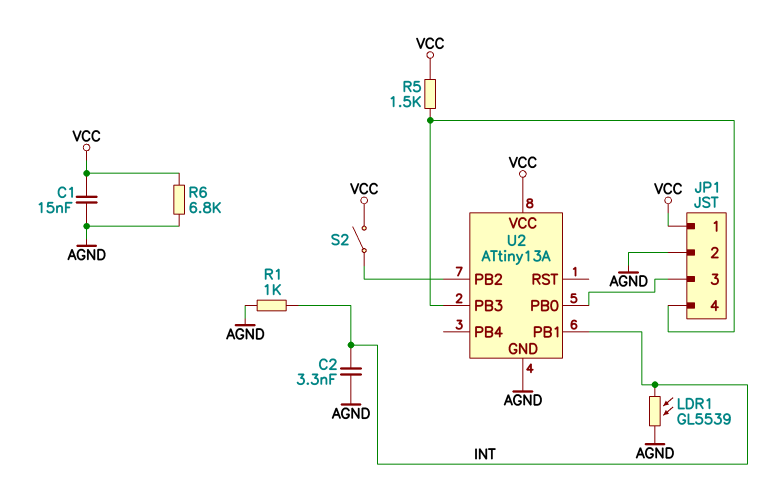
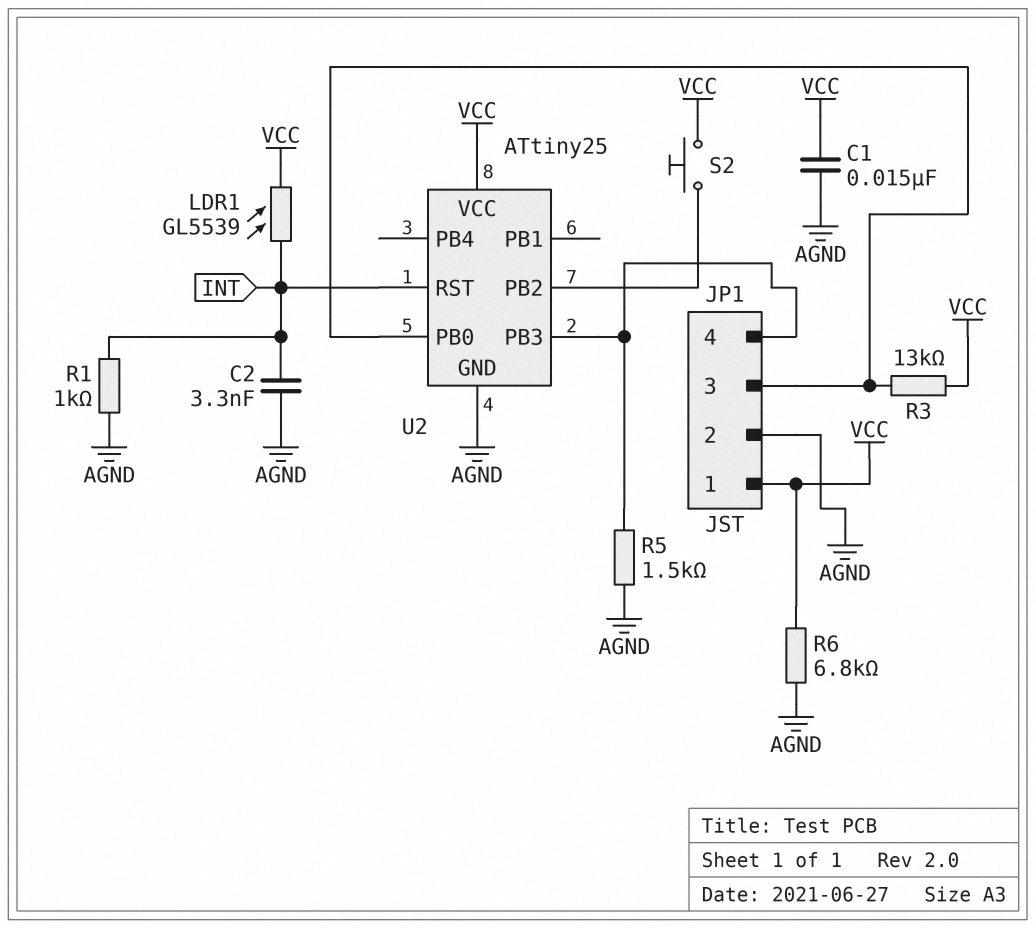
LDR1: GL5539 (AGND, INT) -> GL5539 (INT, VCC)
R3: none -> 13k (JP1/3, VCC)
R5: 1.5k (JP1/4, VCC) -> 1.5k (AGND, JP1/4)
S2: switch (U2/PB2, VCC) -> button (U2/PB2, VCC)
U2: ATtiny13A -> ATtiny25
U2 pin PB1: INT -> none
U2 pin RST: none -> INT

